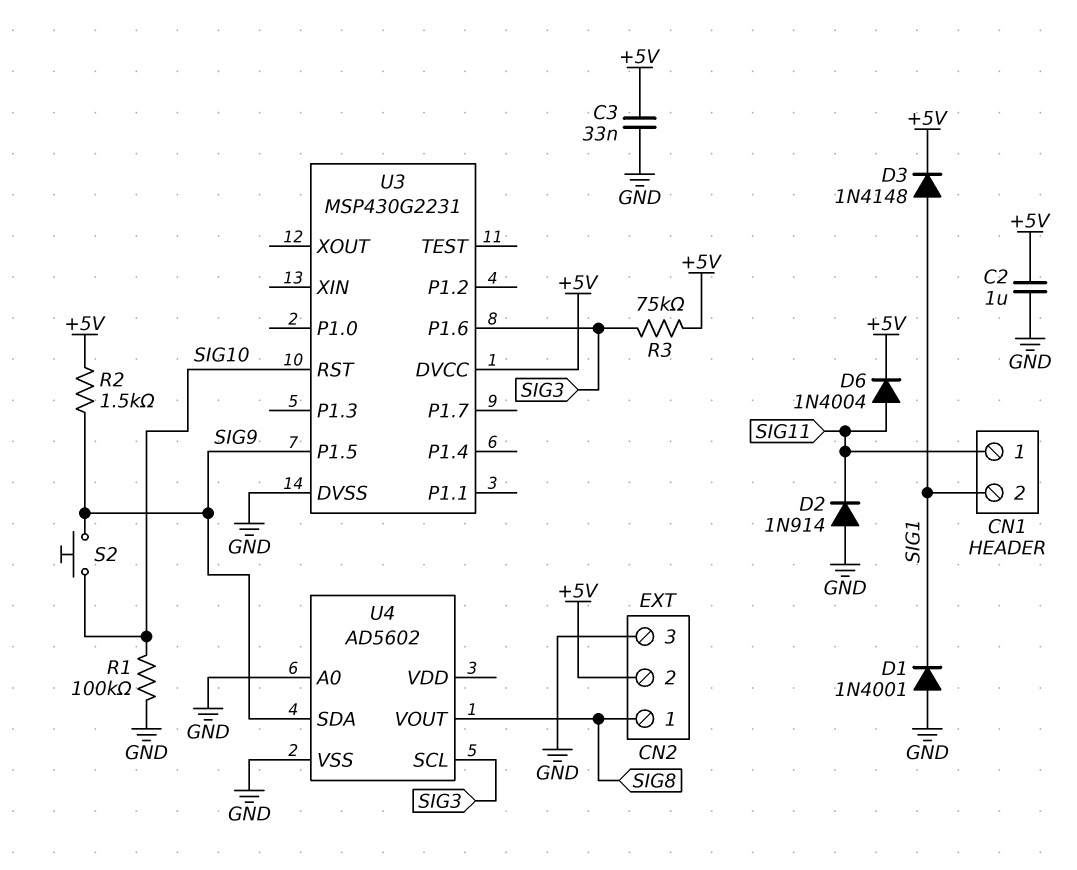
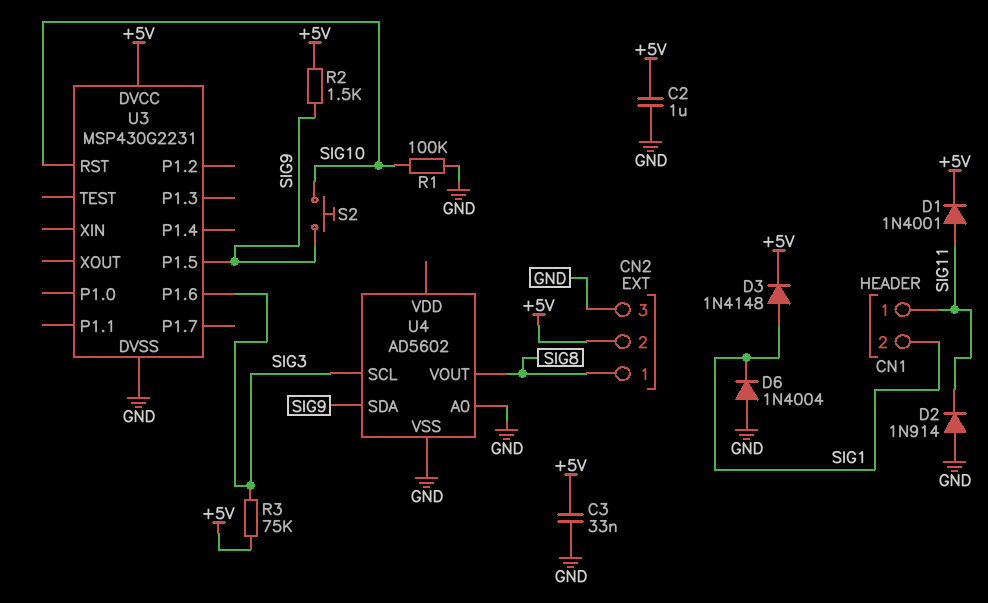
D1: diode 1N4001 (A GND, K SIG1) -> diode 1N4001 (A SIG11, K +5V)
D6: diode 1N4004 (A SIG11, K +5V) -> diode 1N4004 (A GND, K SIG1)

